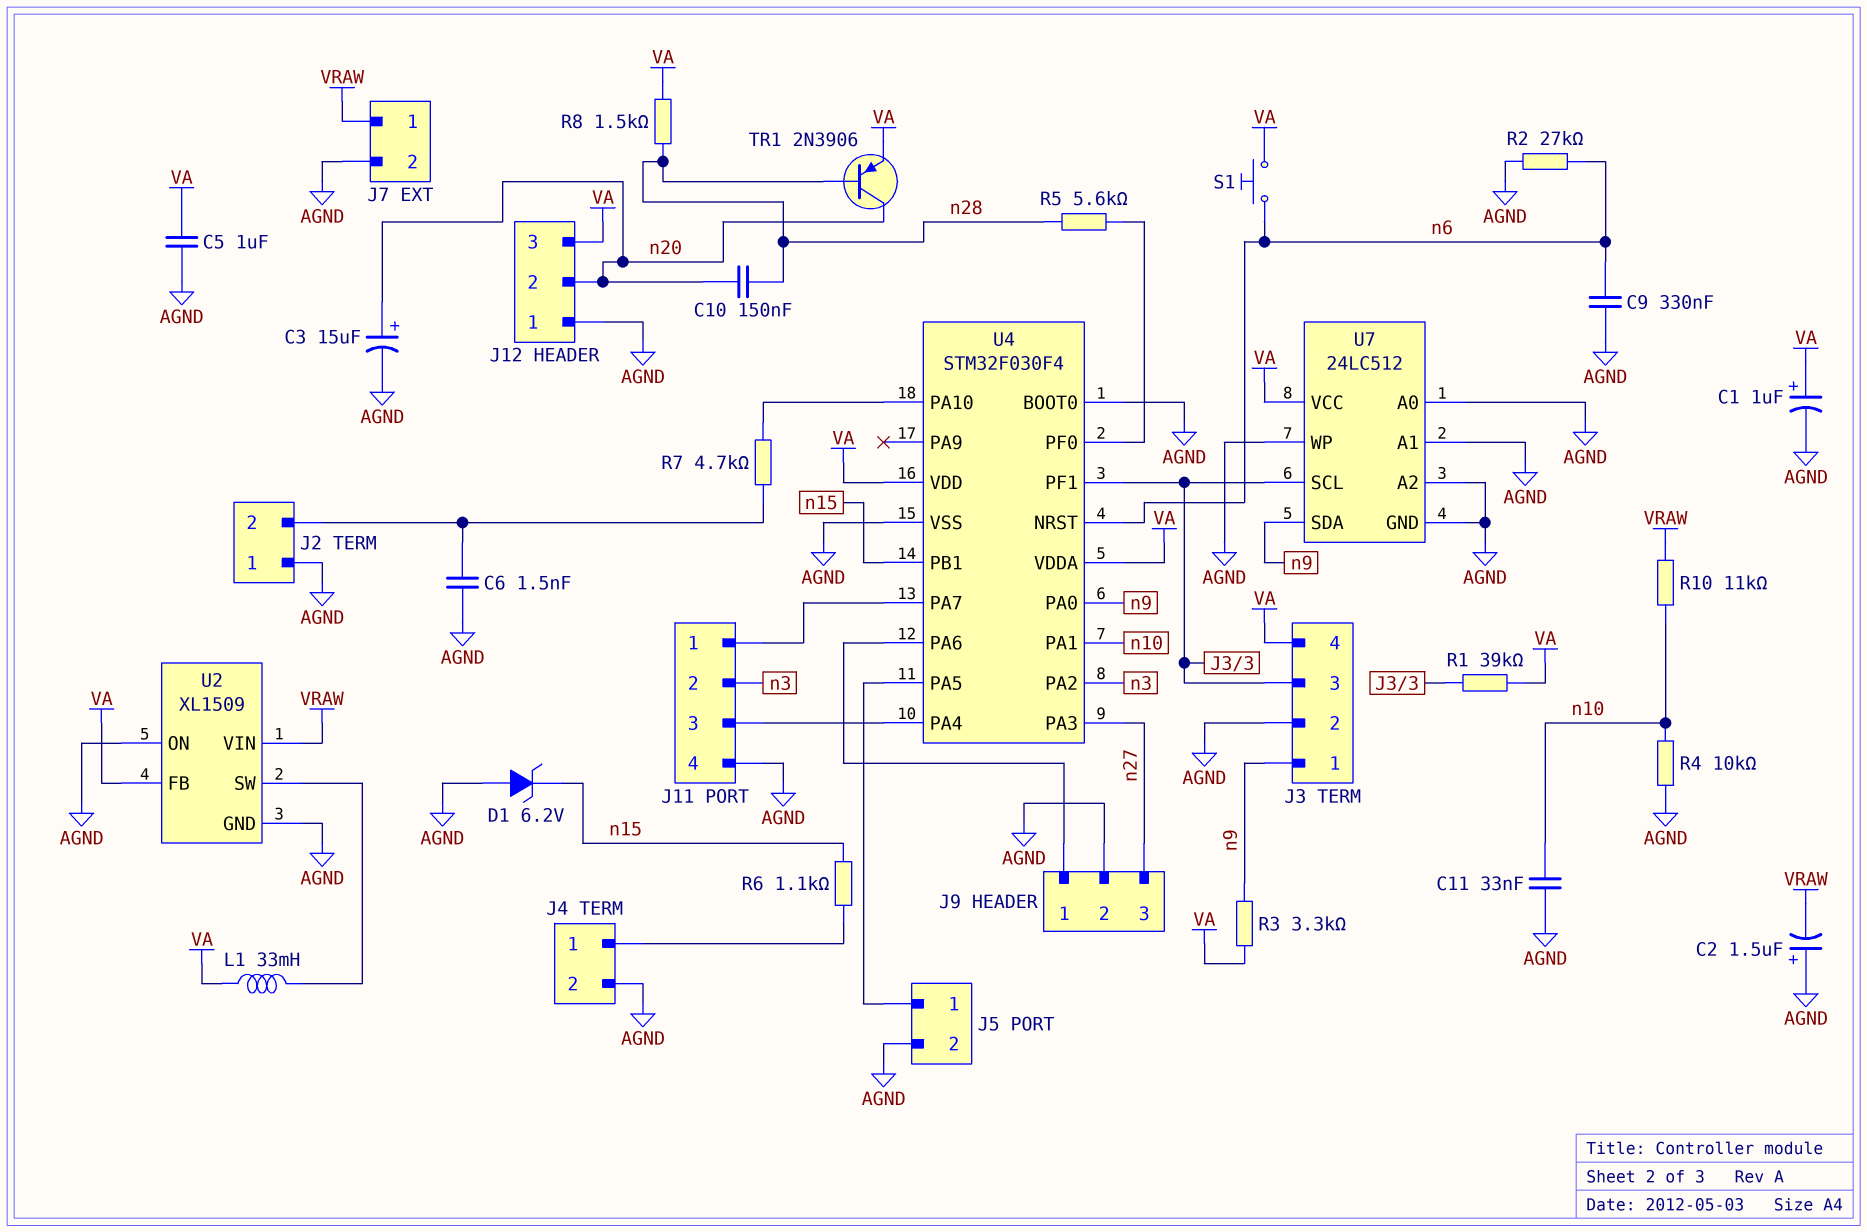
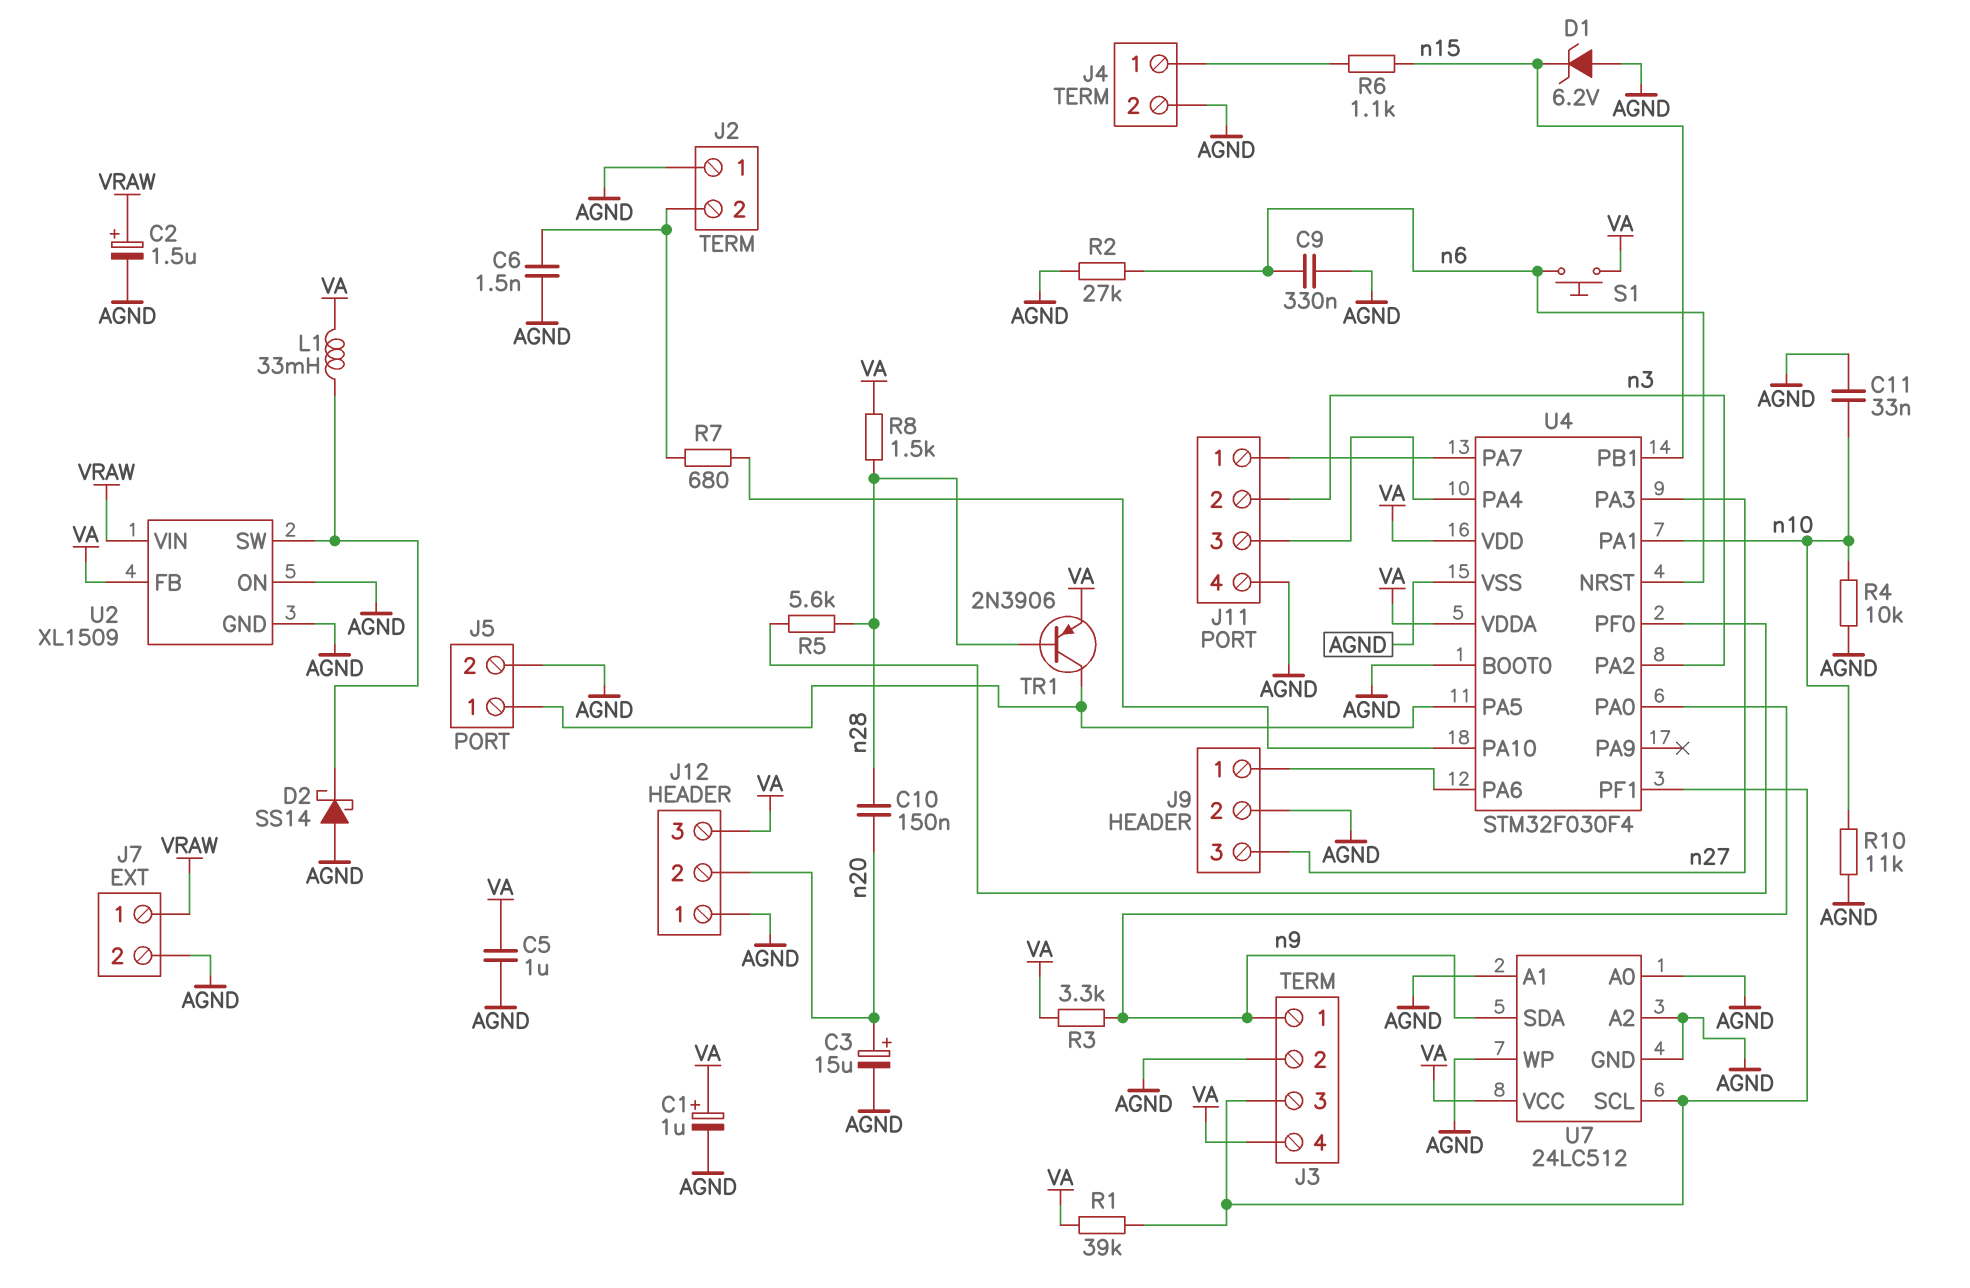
C2: 1.5uF (plus AGND, minus VRAW) -> 1.5uF (plus VRAW, minus AGND)
D2: none -> schottky SS14 (A AGND, K U2/SW)
R7: 4.7k (J2/2, U4/PA10) -> 680 (J2/2, U4/PA10)
R10: 11k (VRAW, n10) -> 11k (AGND, n10)
TR1: PNP 2N3906 (B n28, C n20, E VA) -> PNP 2N3906 (B n28, C J5/1, E VA)

